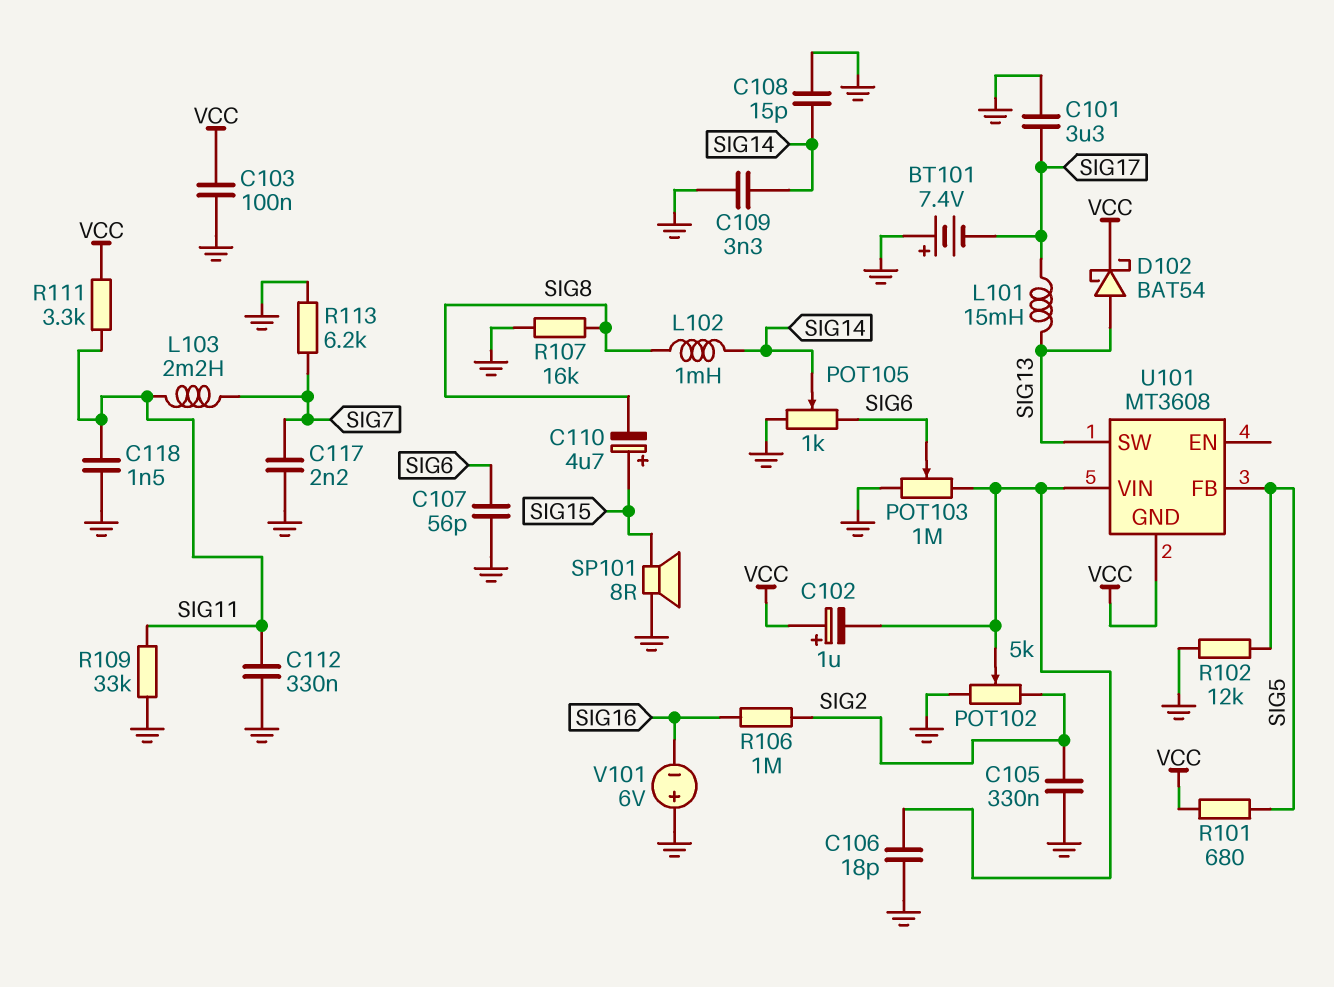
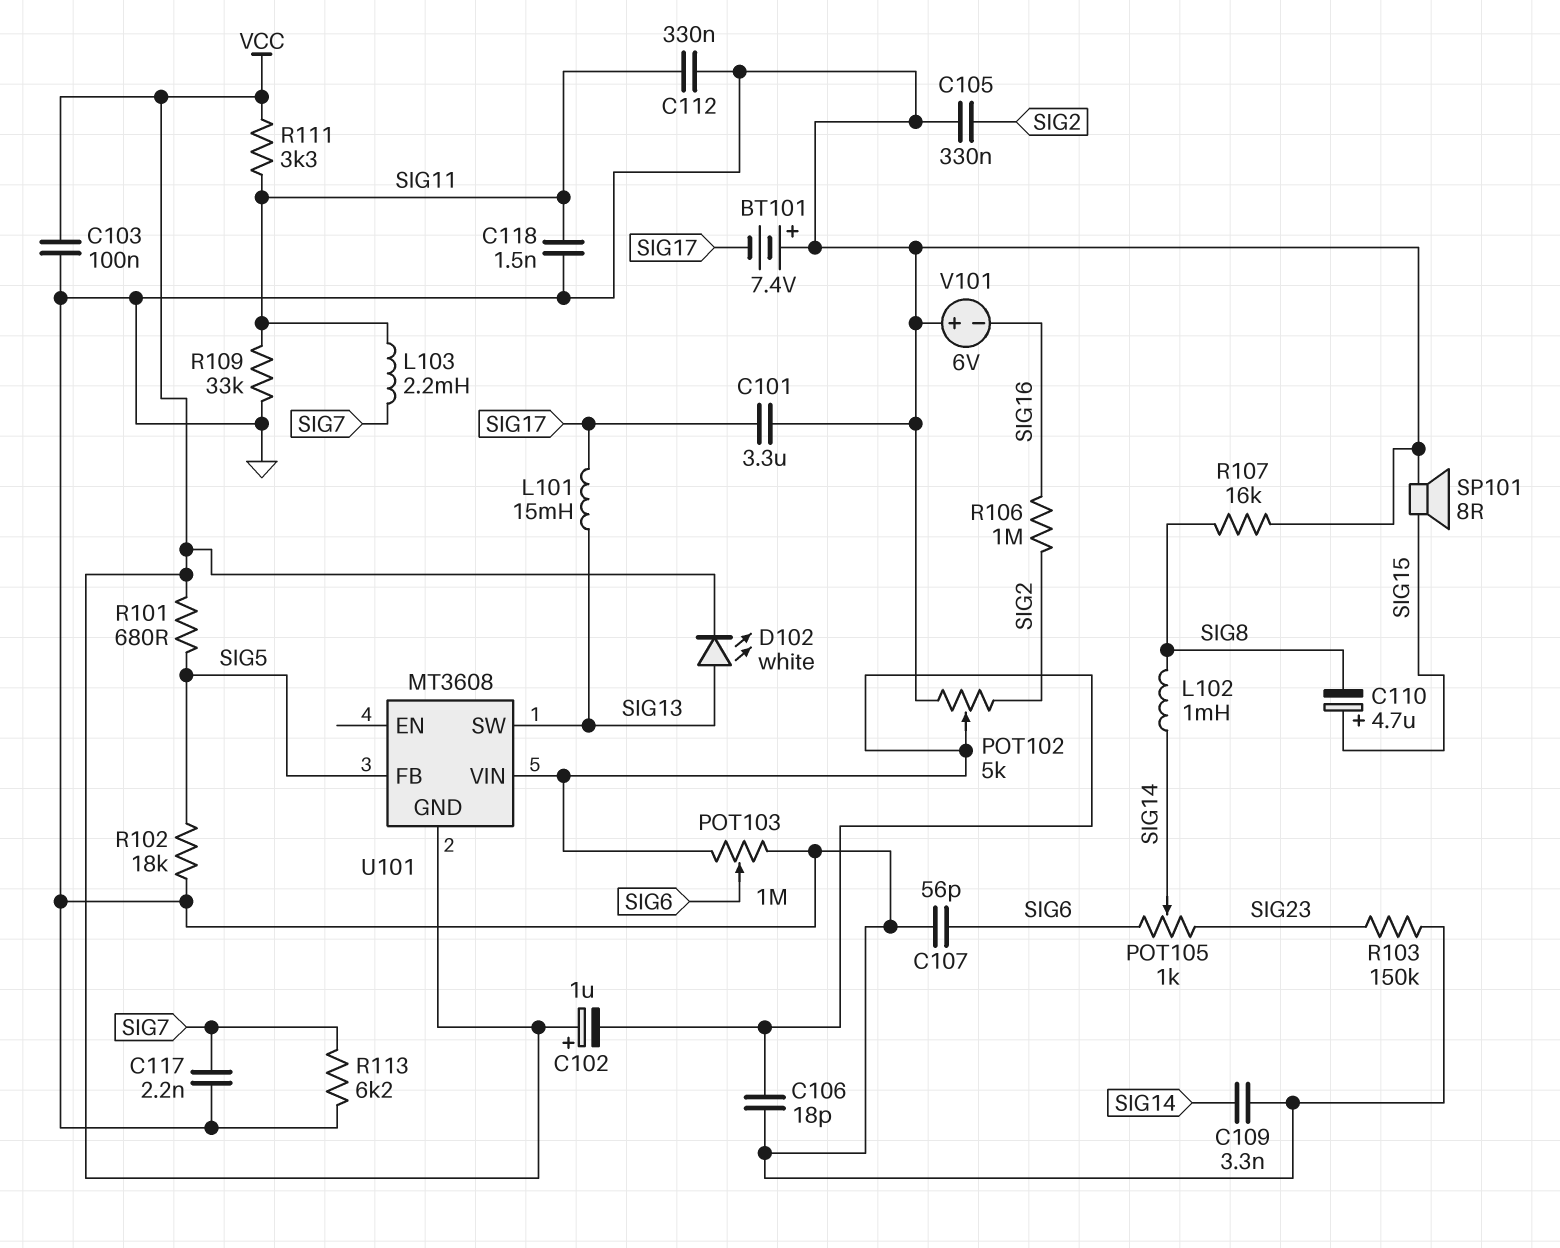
C108: 15pF (GND, SIG14) -> none
D102: schottky BAT54 (A SIG13, K VCC) -> LED white (A SIG13, K VCC)
POT105: 1k (GND, SIG6, wiper SIG14) -> 1k (SIG6, SIG23, wiper SIG14)
R102: 12k (GND, SIG5) -> 18k (GND, SIG5)
R103: none -> 150k (GND, SIG23)

